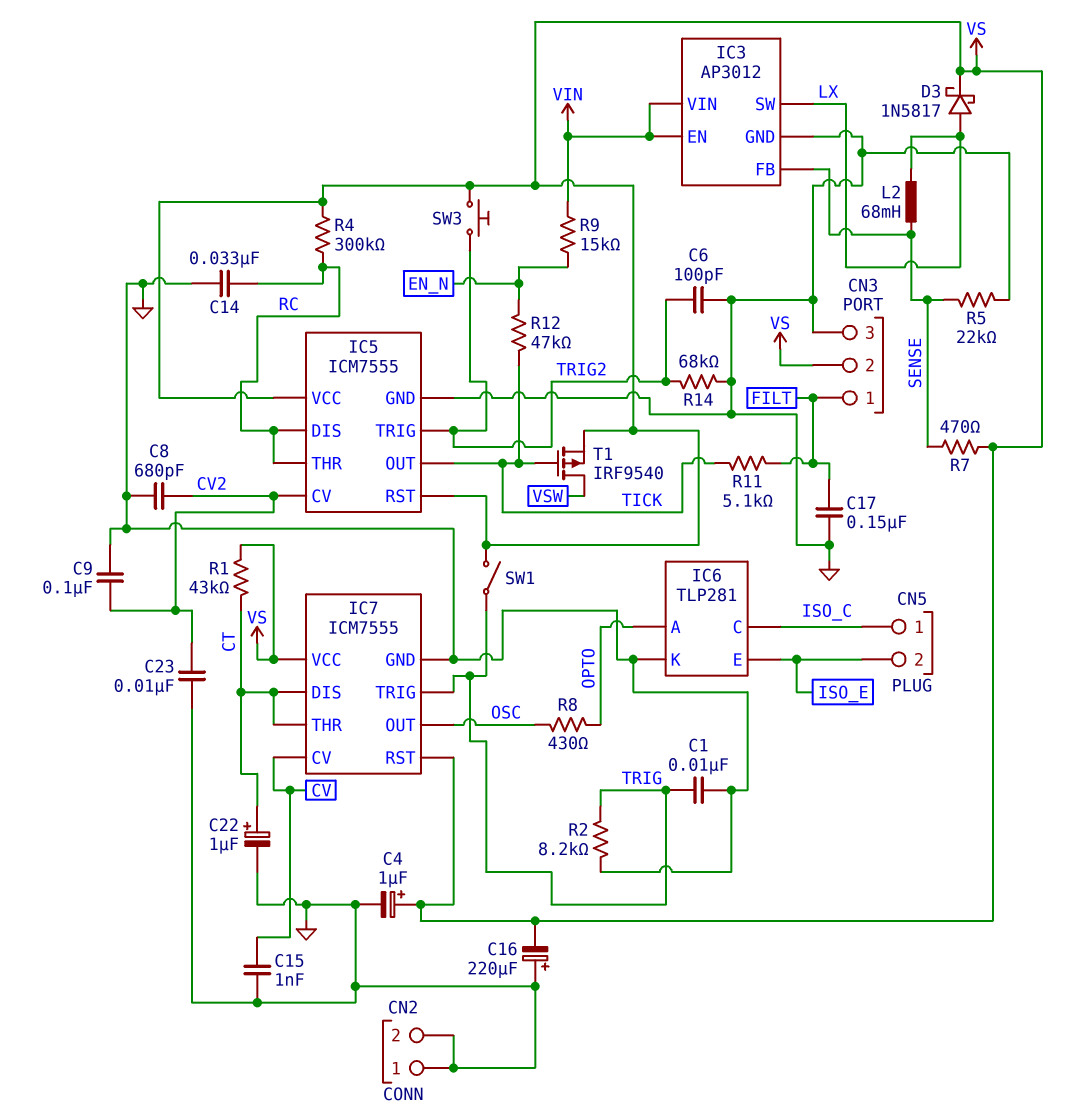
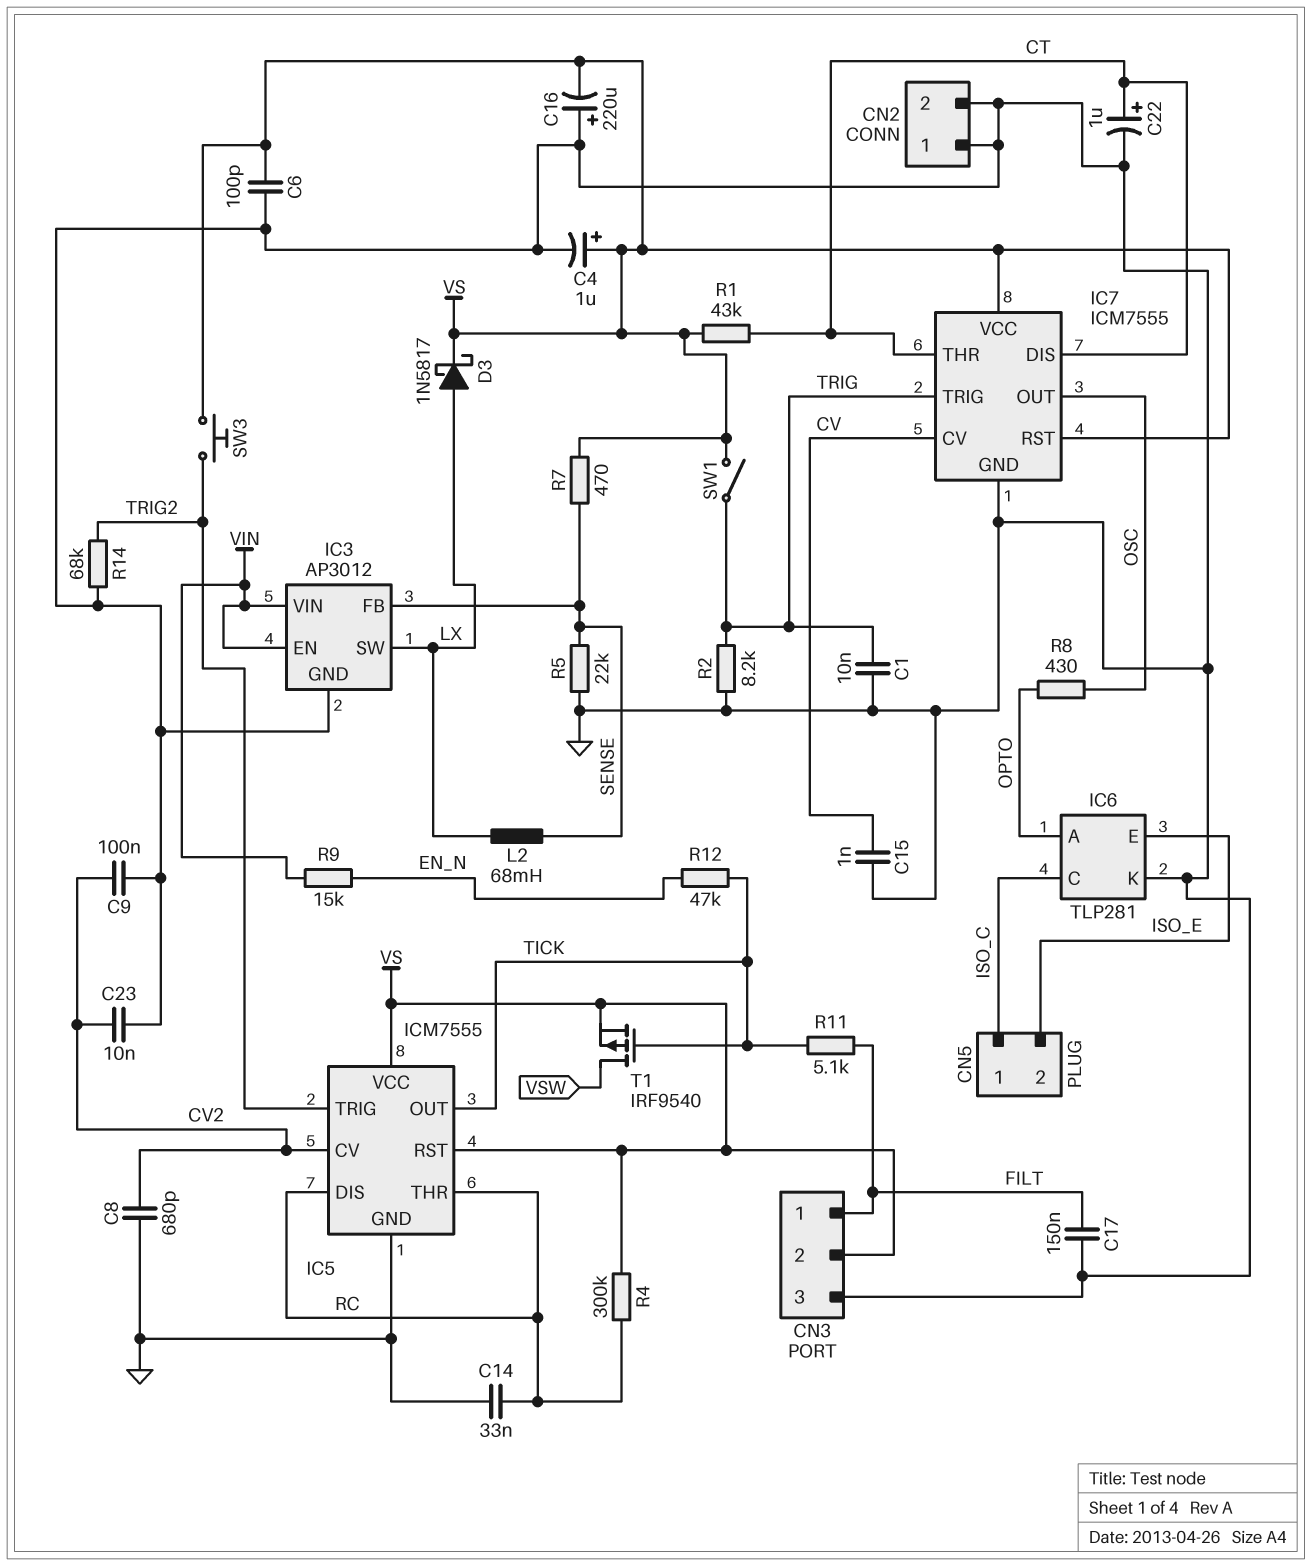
C6: 100pF (GND, TRIG2) -> 100pF (GND, VS)

